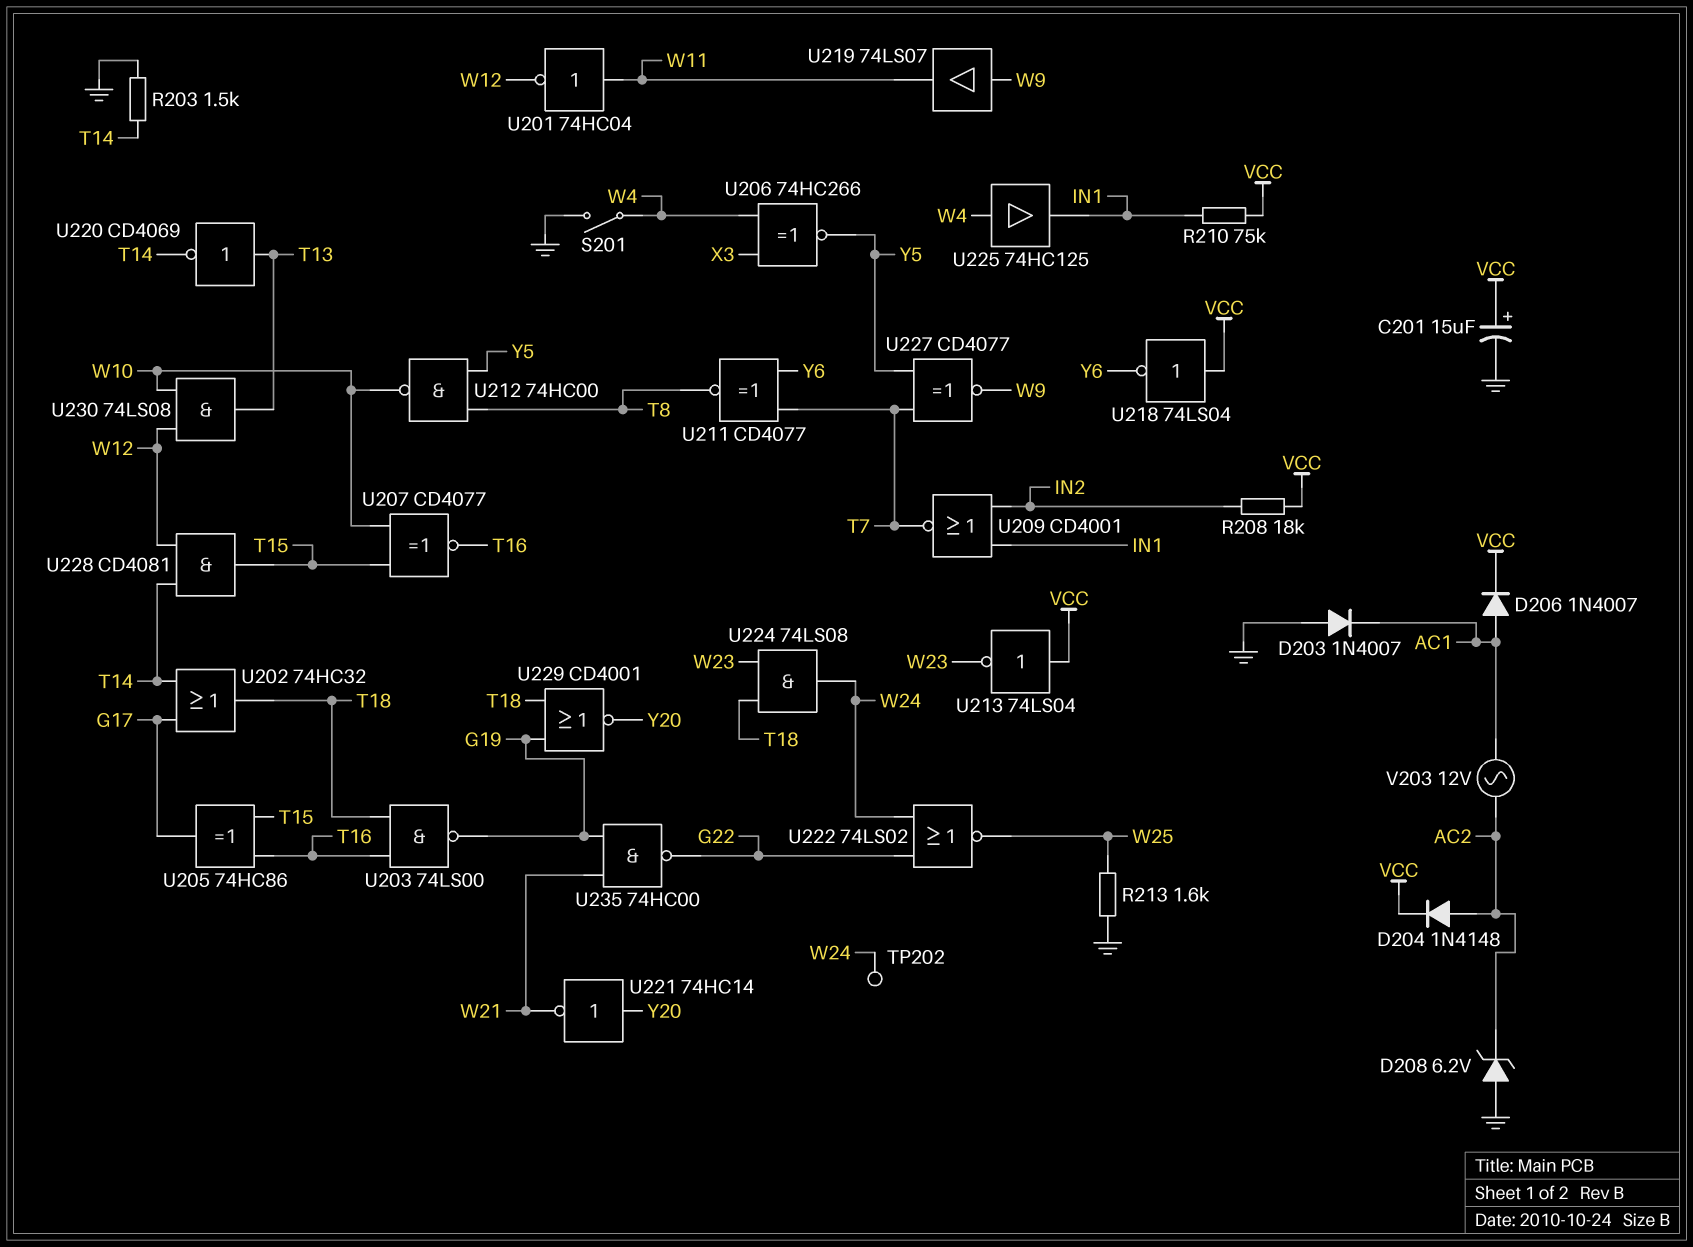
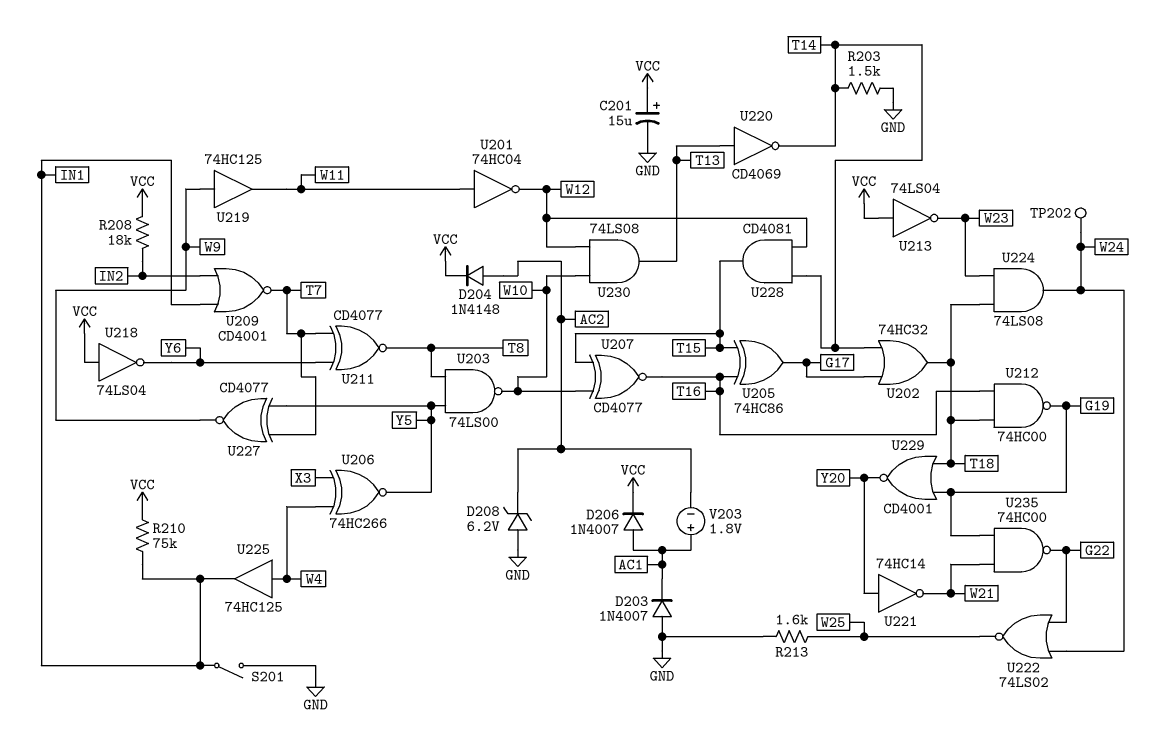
S201: switch (GND, W4) -> switch (GND, IN1)
U203: NAND 74LS00 (in T16, in T18, out G19) -> NAND 74LS00 (in T8, in Y5, out W10)
U212: NAND 74HC00 (in T8, in Y5, out W10) -> NAND 74HC00 (in T16, in T18, out G19)
U219: buffer 74LS07 (in W9, out W11) -> buffer 74HC125 (in W9, out W11)
V203: AC 12V (AC1, AC2) -> 1.8V (plus AC1, minus AC2)

